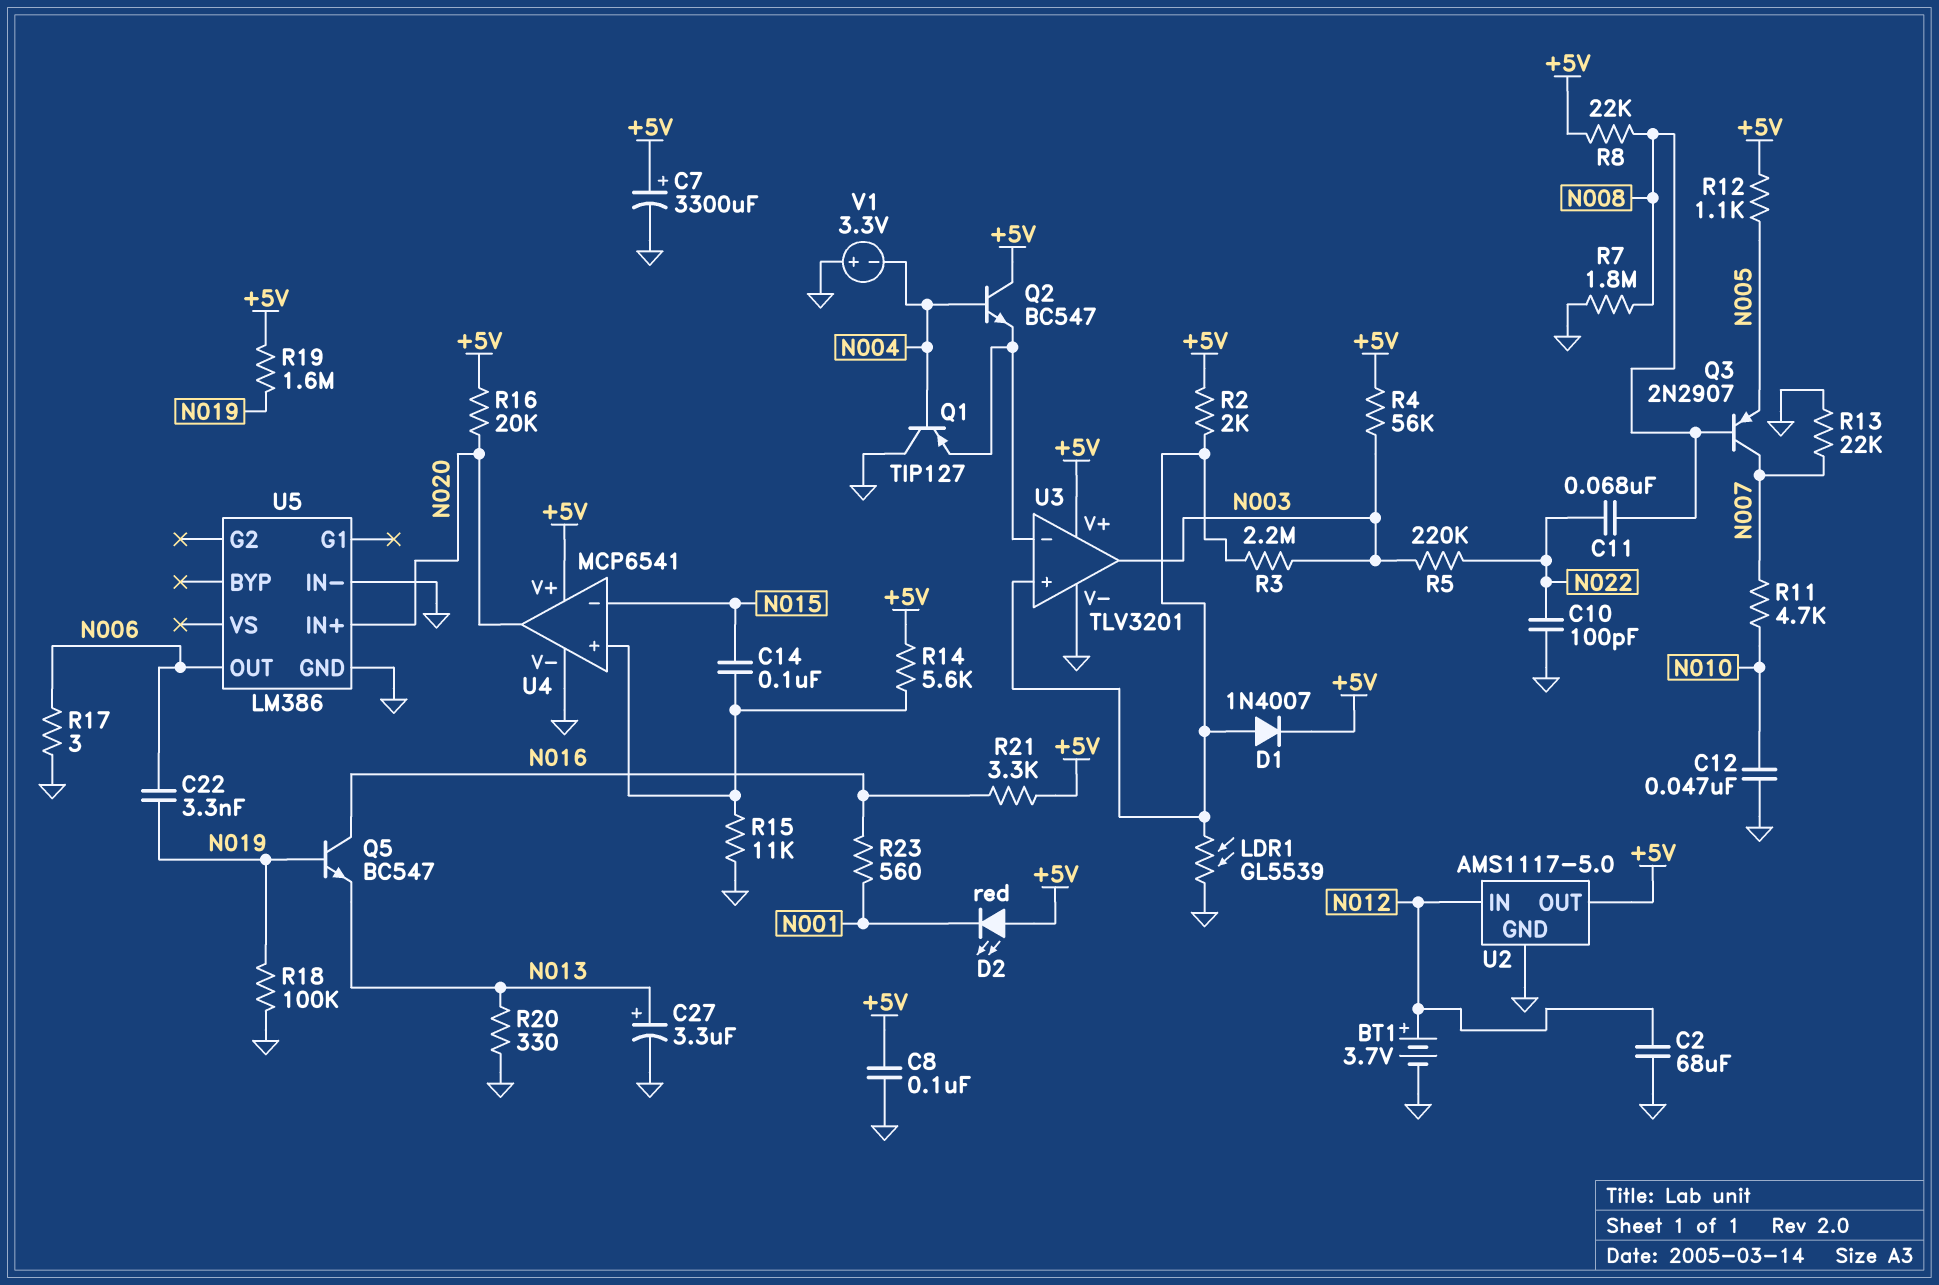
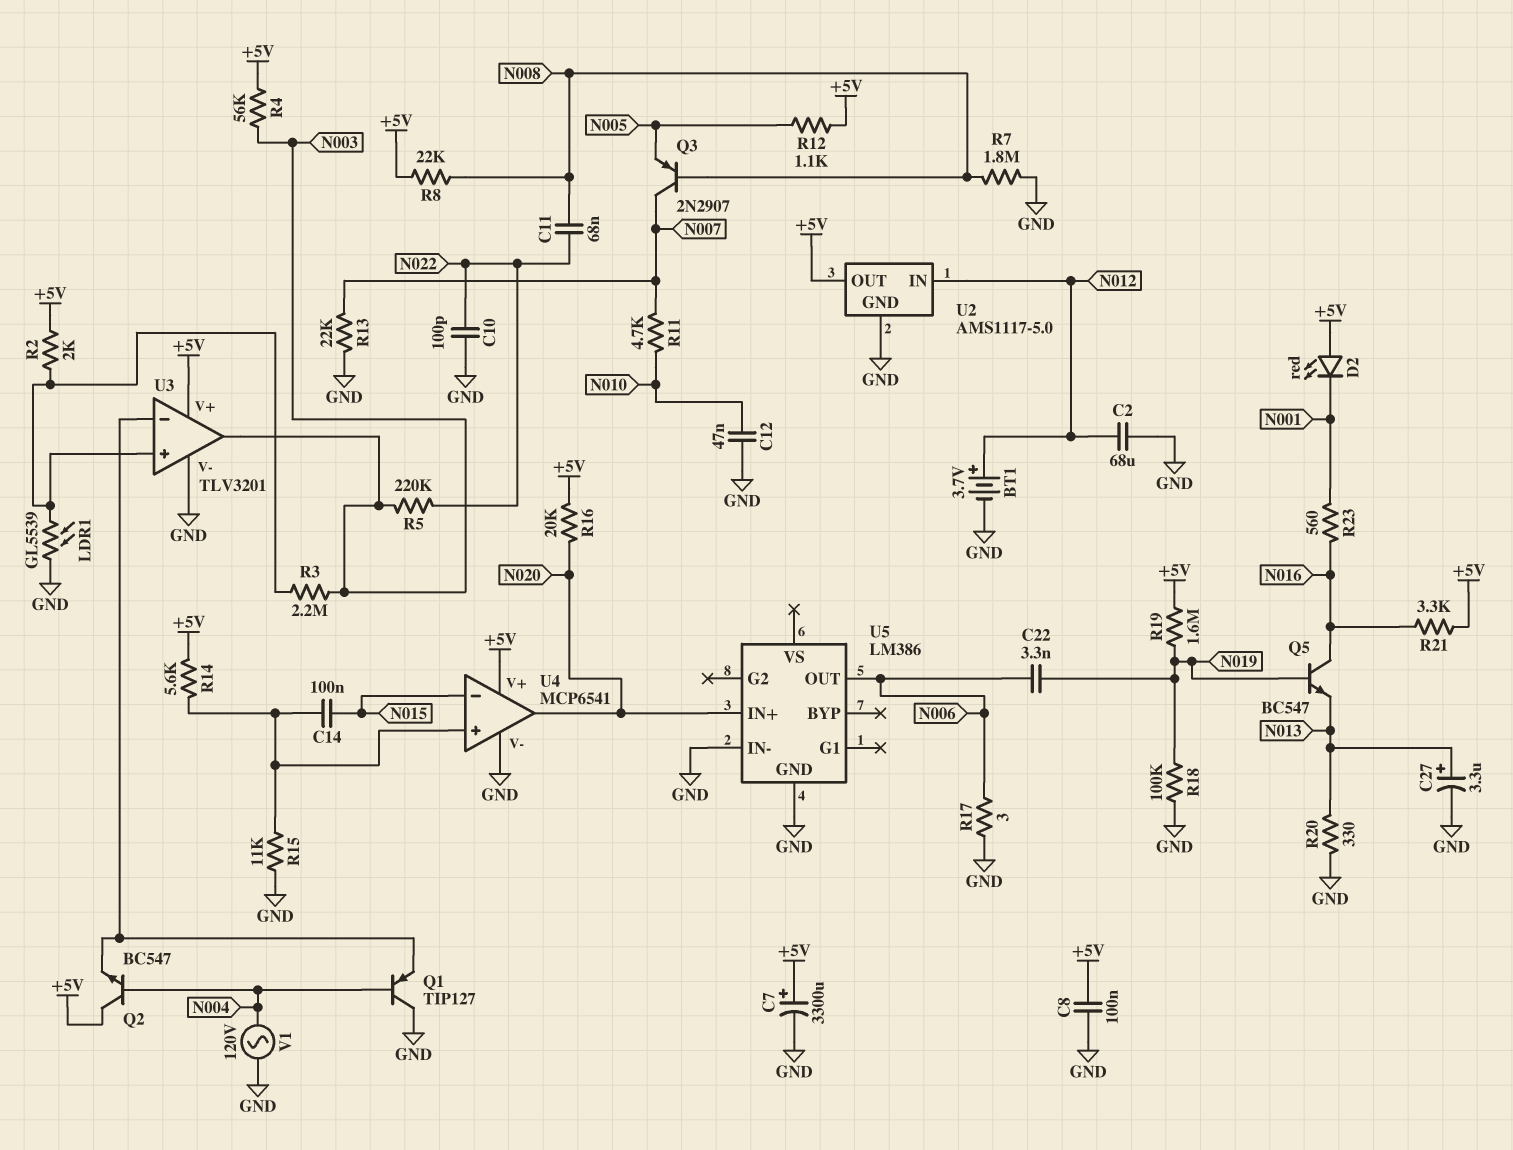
D1: diode 1N4007 (A U3/in+, K +5V) -> none
V1: 3.3V (plus GND, minus N004) -> AC 120V (GND, N004)

